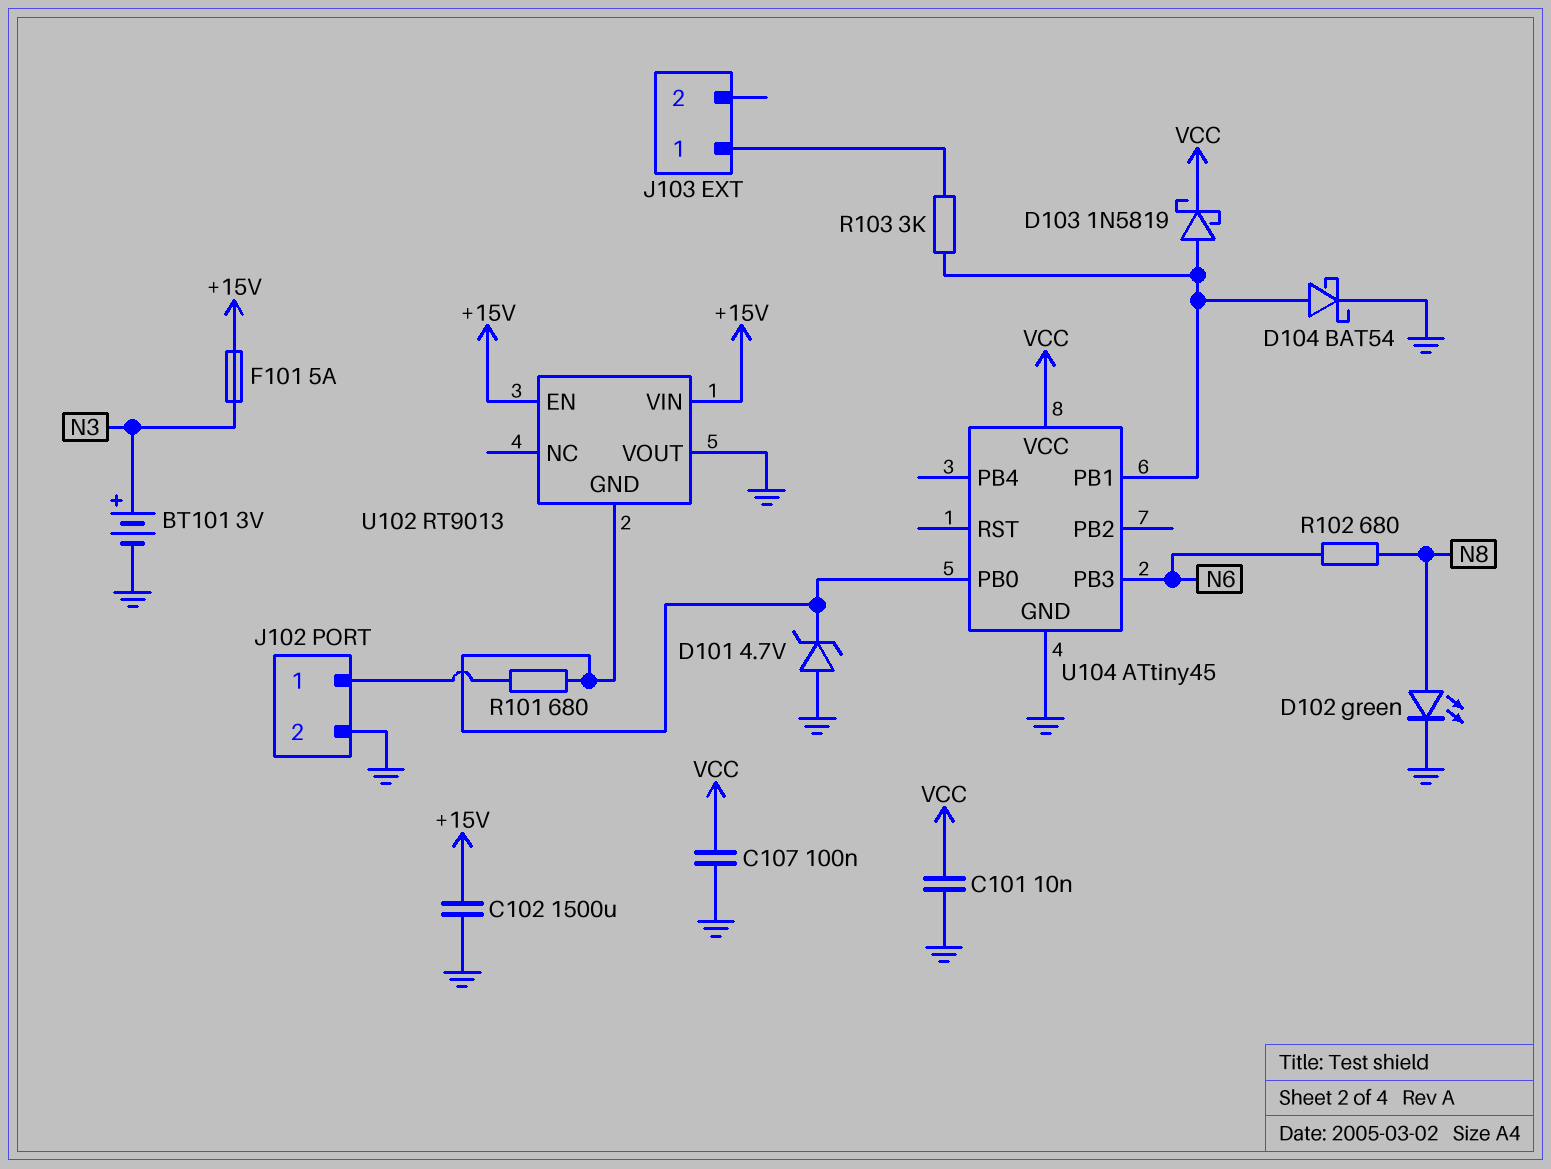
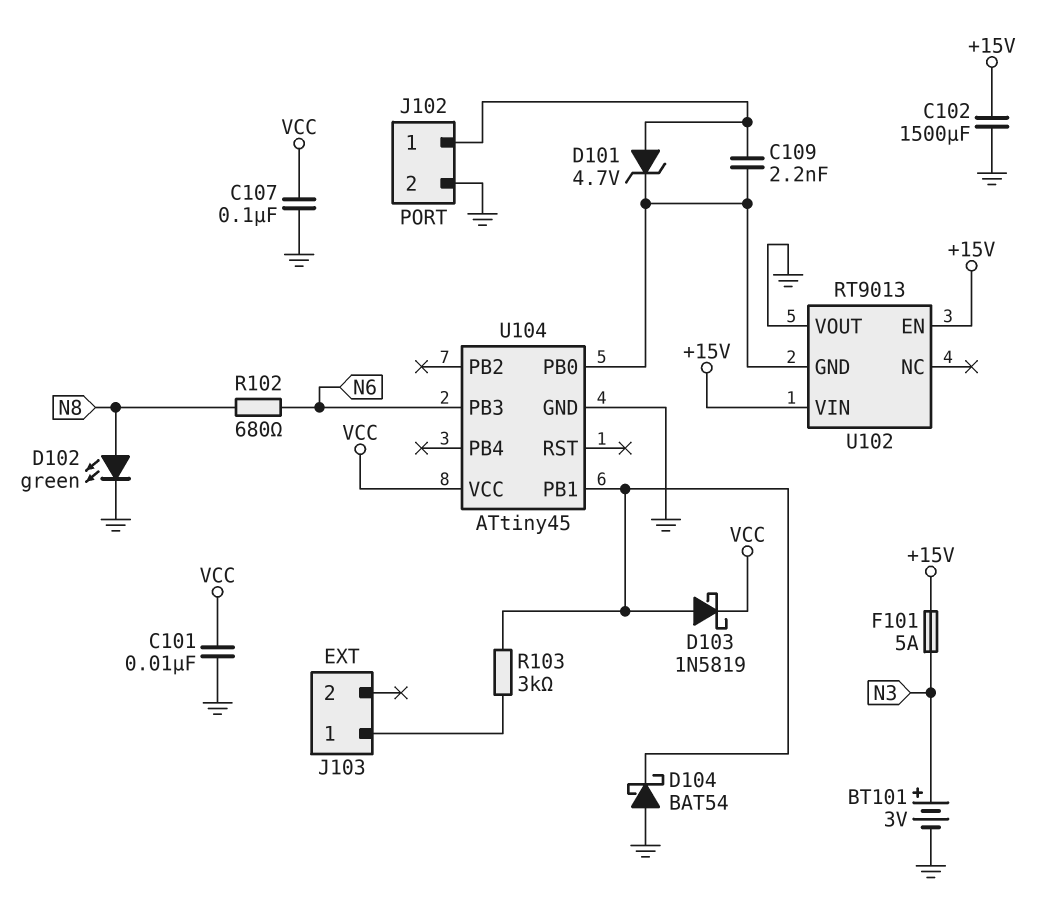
C109: none -> 2.2nF (J102/1, U102/GND)
D101: zener 4.7V (A GND, K U102/GND) -> zener 4.7V (A J102/1, K U102/GND)
D104: schottky BAT54 (A U104/PB1, K GND) -> schottky BAT54 (A GND, K U104/PB1)
R101: 680 (J102/1, U102/GND) -> none

